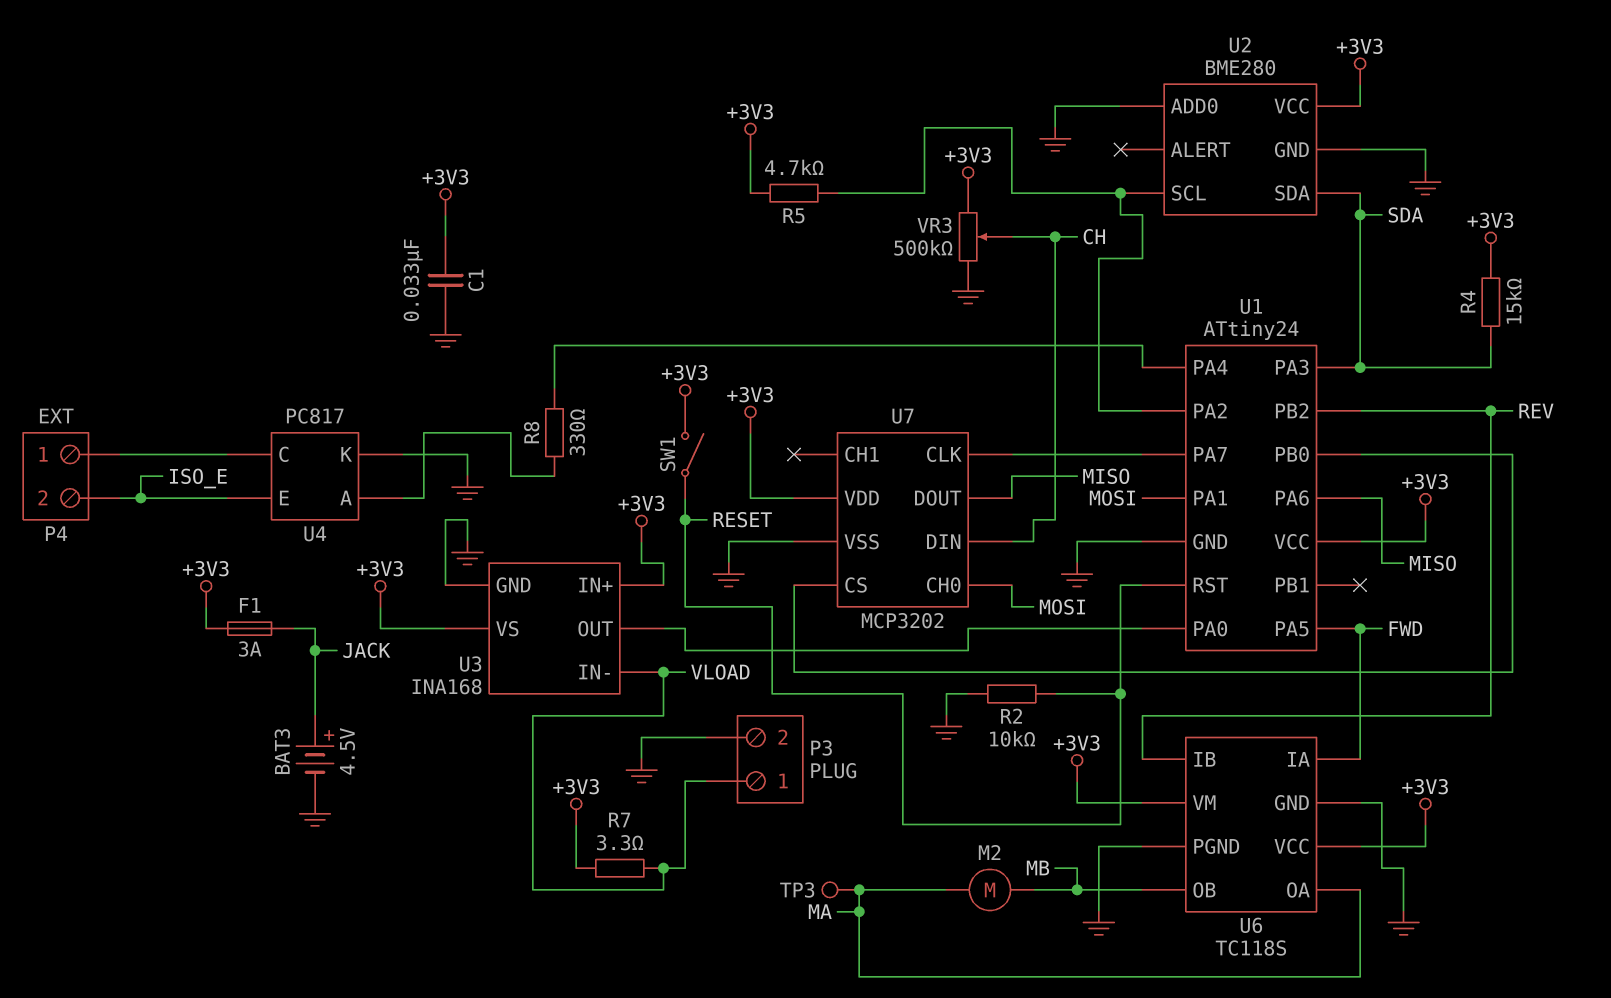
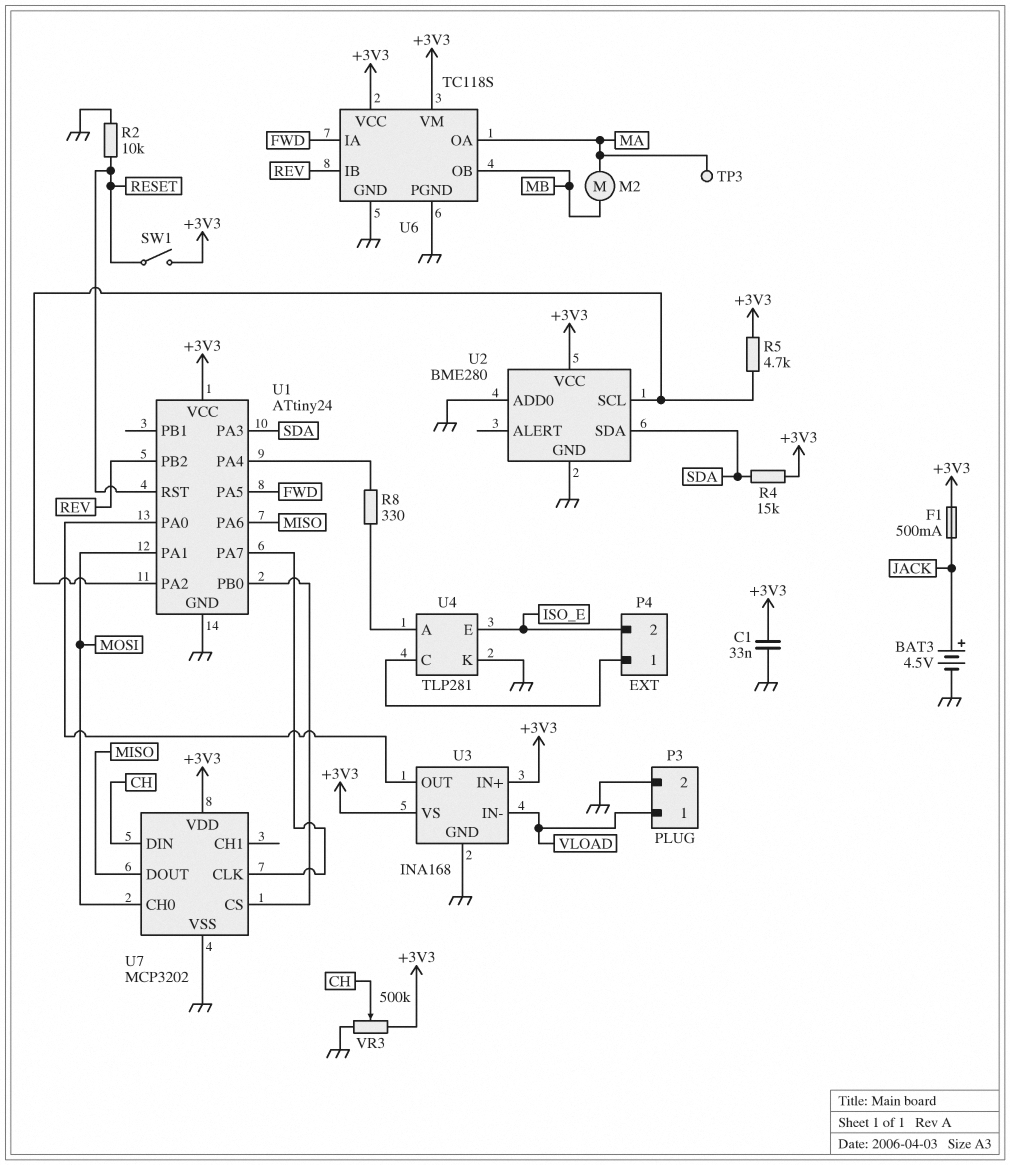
F1: 3A (+3V3, JACK) -> 500mA (+3V3, JACK)
R7: 3.3 (+3V3, VLOAD) -> none
U4: PC817 -> TLP281

